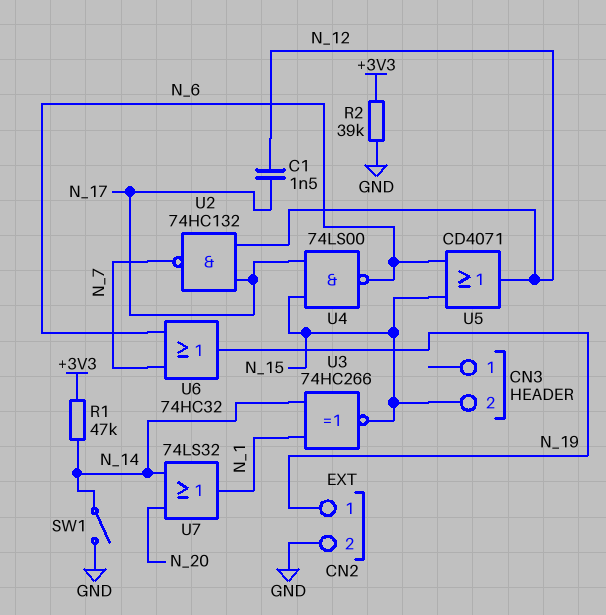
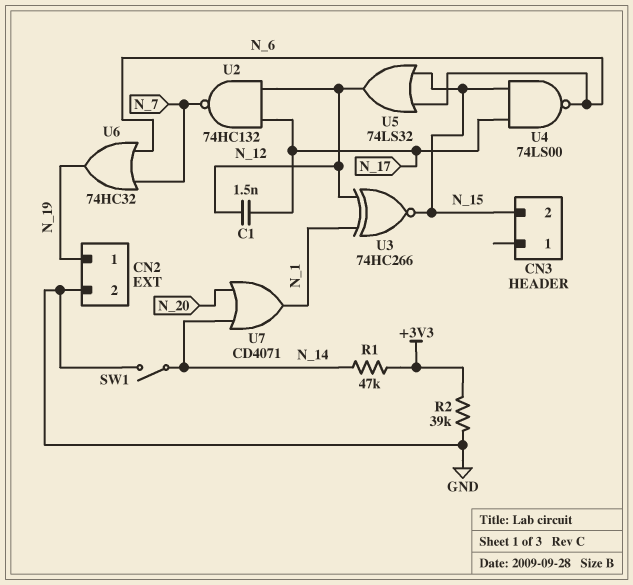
U3: XNOR 74HC266 (in N_1, in N_14, out N_15) -> XNOR 74HC266 (in N_1, in N_12, out N_15)
U5: OR CD4071 (in N_6, in N_15, out N_12) -> OR 74LS32 (in N_6, in N_15, out N_12)
U7: OR 74LS32 (in N_14, in N_20, out N_1) -> OR CD4071 (in N_14, in N_20, out N_1)

